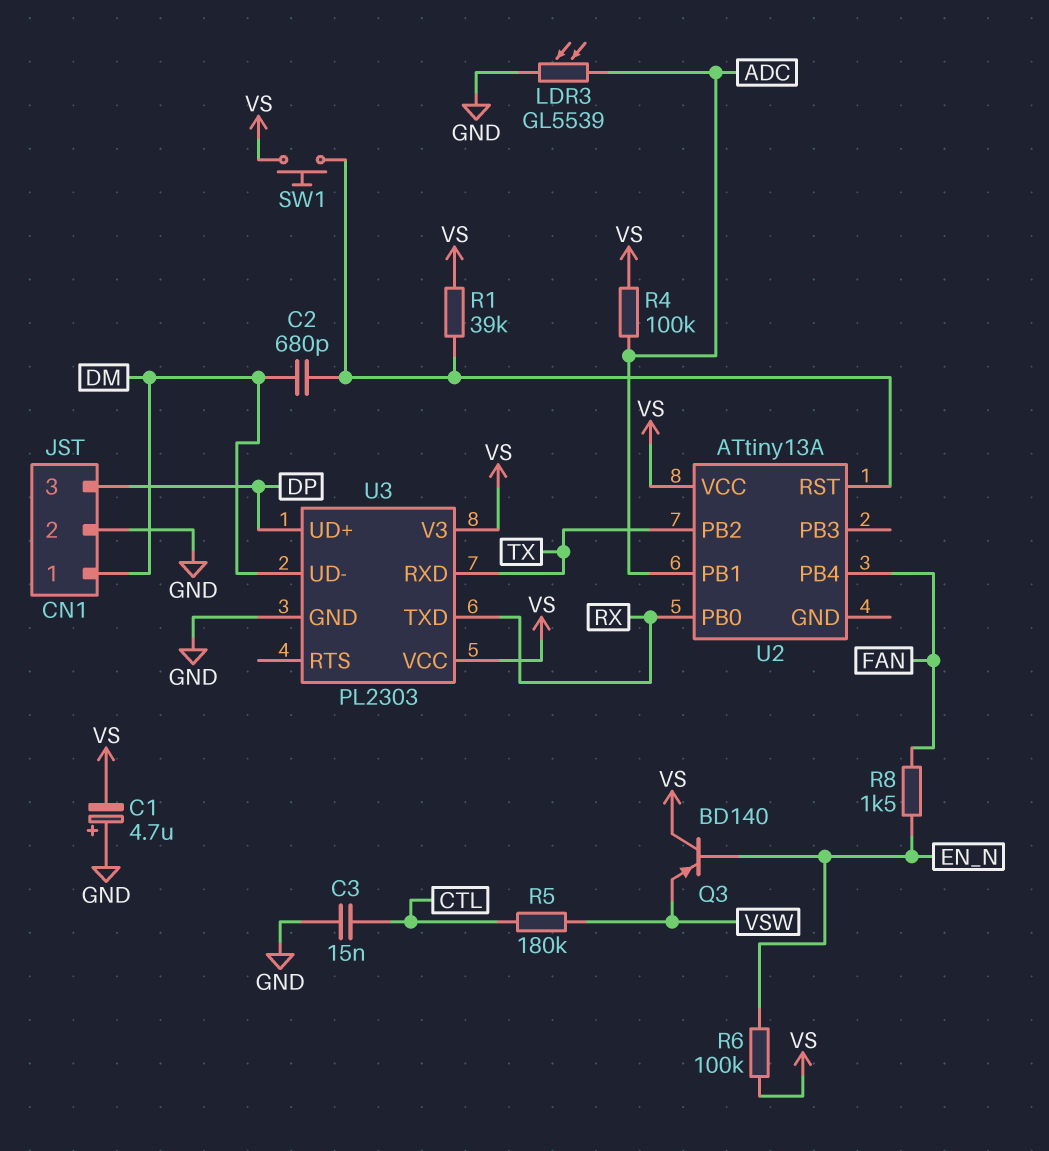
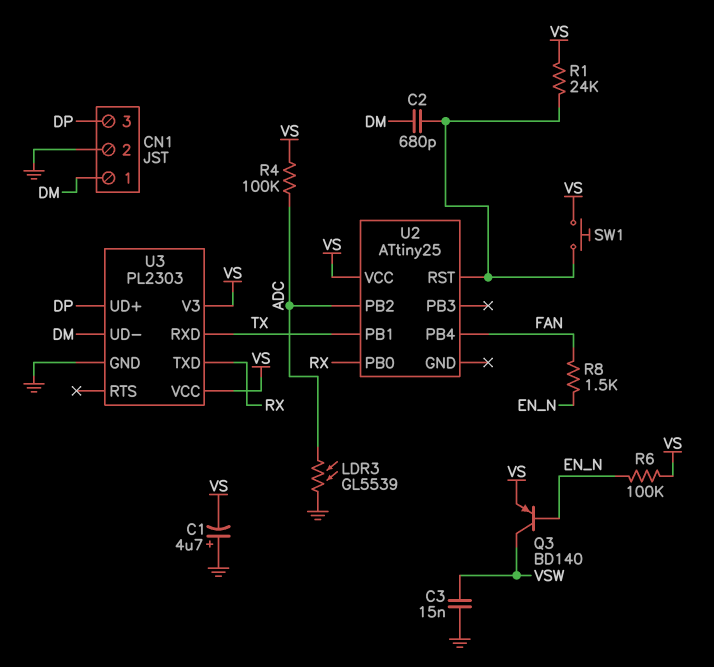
C3: 15nF (CTL, GND) -> 15nF (GND, VSW)
Q3: PNP BD140 (B EN_N, C VS, E VSW) -> PNP BD140 (B EN_N, C VSW, E VS)
R1: 39k (U2/RST, VS) -> 24k (U2/RST, VS)
R5: 180k (CTL, VSW) -> none
U2: ATtiny13A -> ATtiny25
U2 pin PB1: ADC -> TX
U2 pin PB2: TX -> ADC

